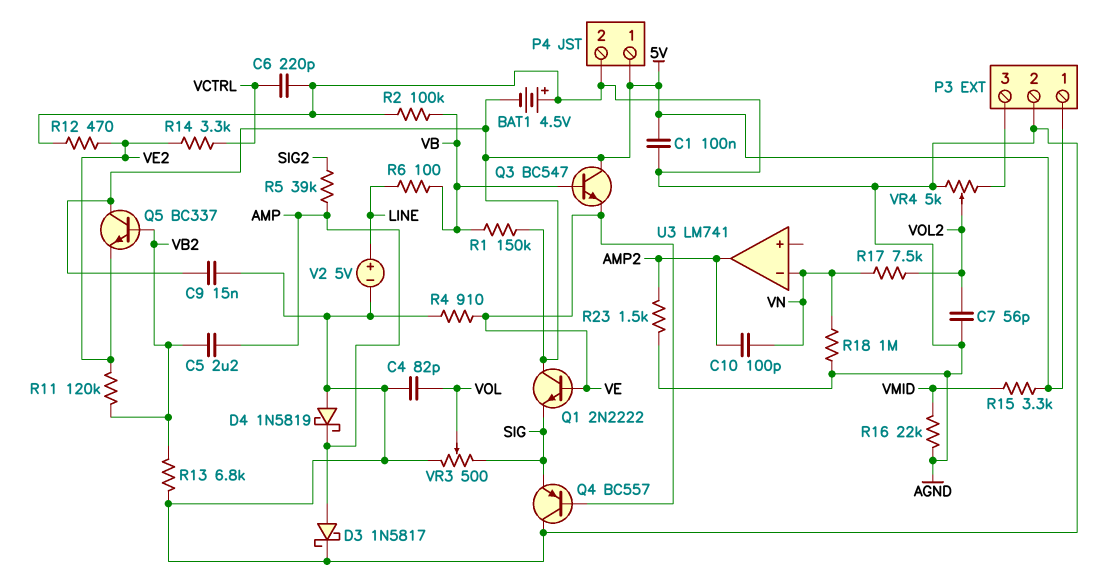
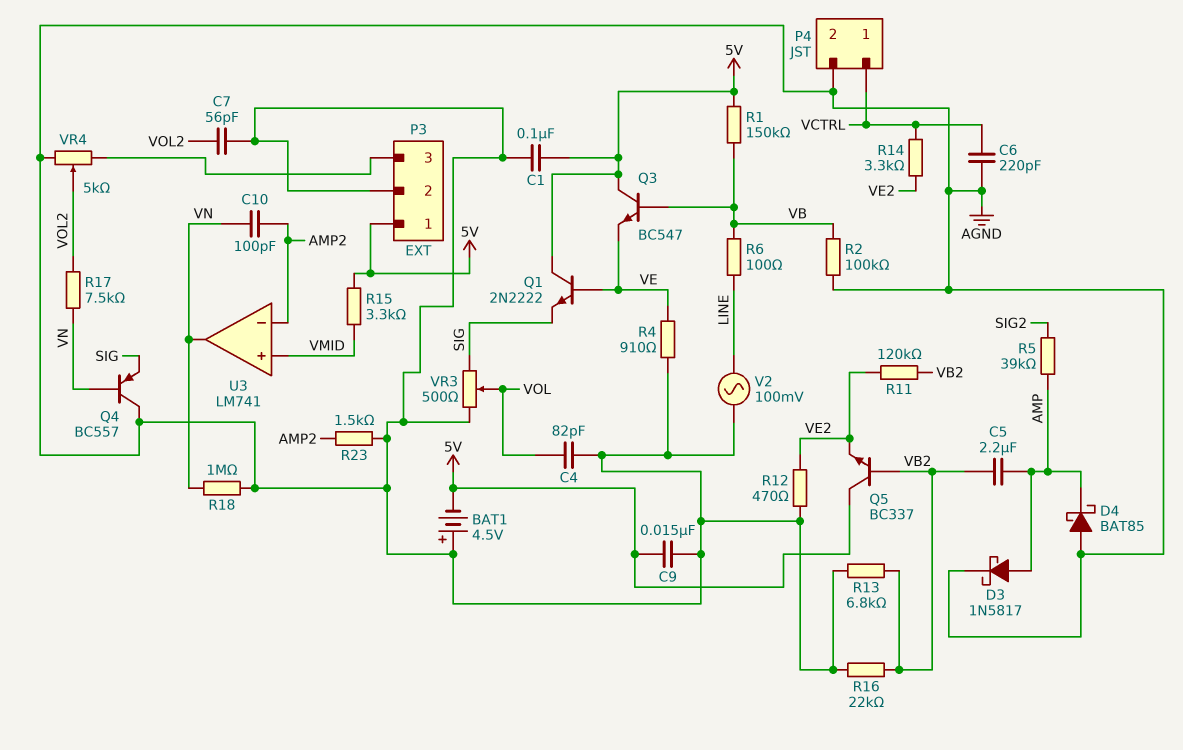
D4: schottky 1N5819 (A AGND, K AMP) -> schottky BAT85 (A AGND, K AMP)
P4 pin 1: 5V -> VCTRL
Q4: PNP BC557 (B VE, C AGND, E SIG) -> PNP BC557 (B VN, C AGND, E SIG)
R16: 22k (AGND, VMID) -> 22k (AGND, VB2)
U3 pin in+: none -> VMID
U3 pin in-: VN -> AMP2
U3 pin out: AMP2 -> VN
V2: 5V (plus LINE, minus AGND) -> AC 100mV (AGND, LINE)

